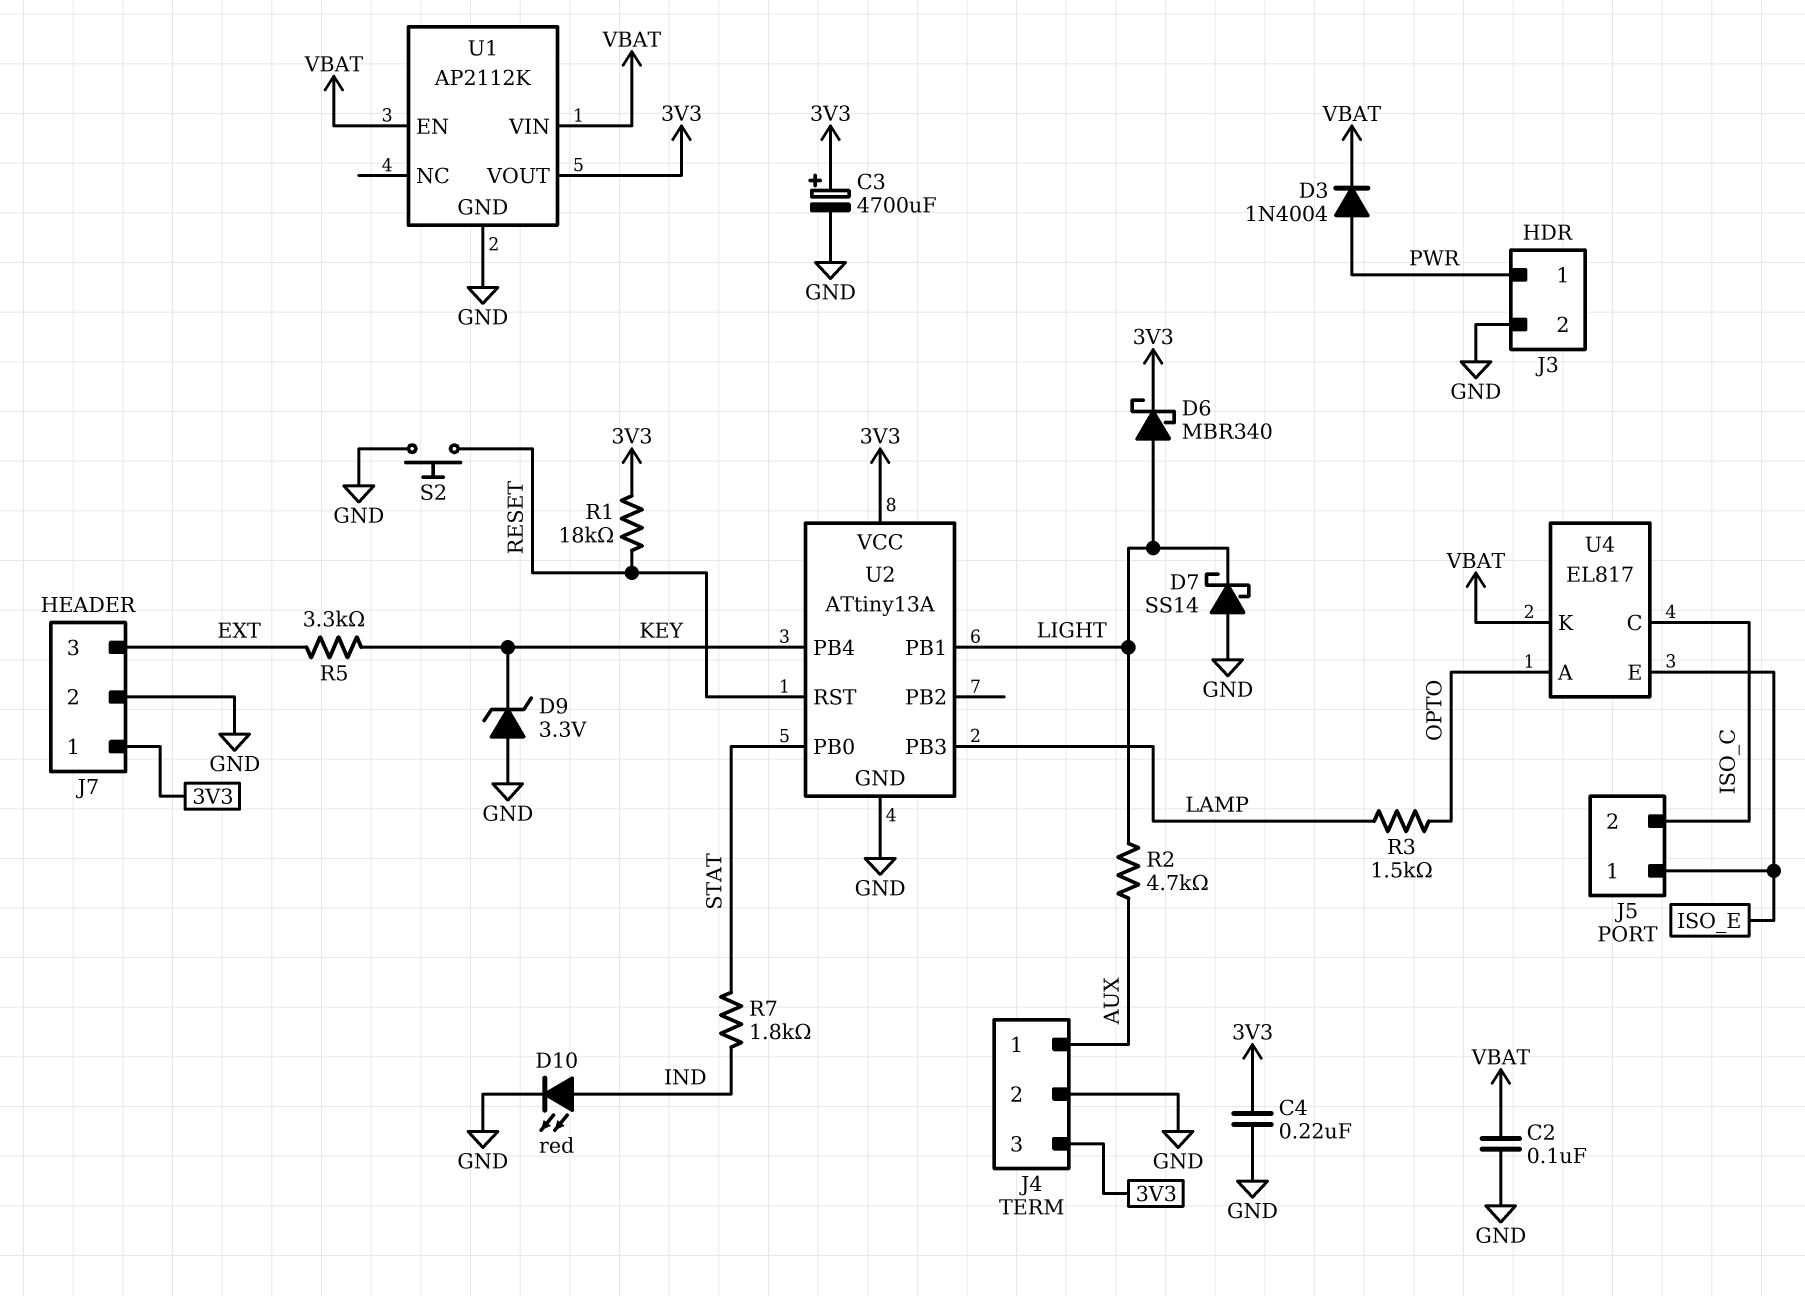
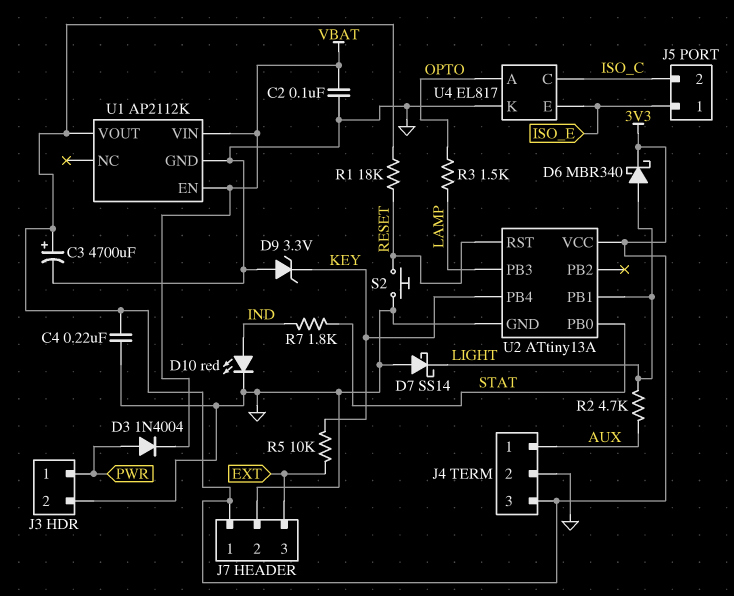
R5: 3.3k (EXT, KEY) -> 10k (EXT, KEY)
U4 pin K: VBAT -> GND

